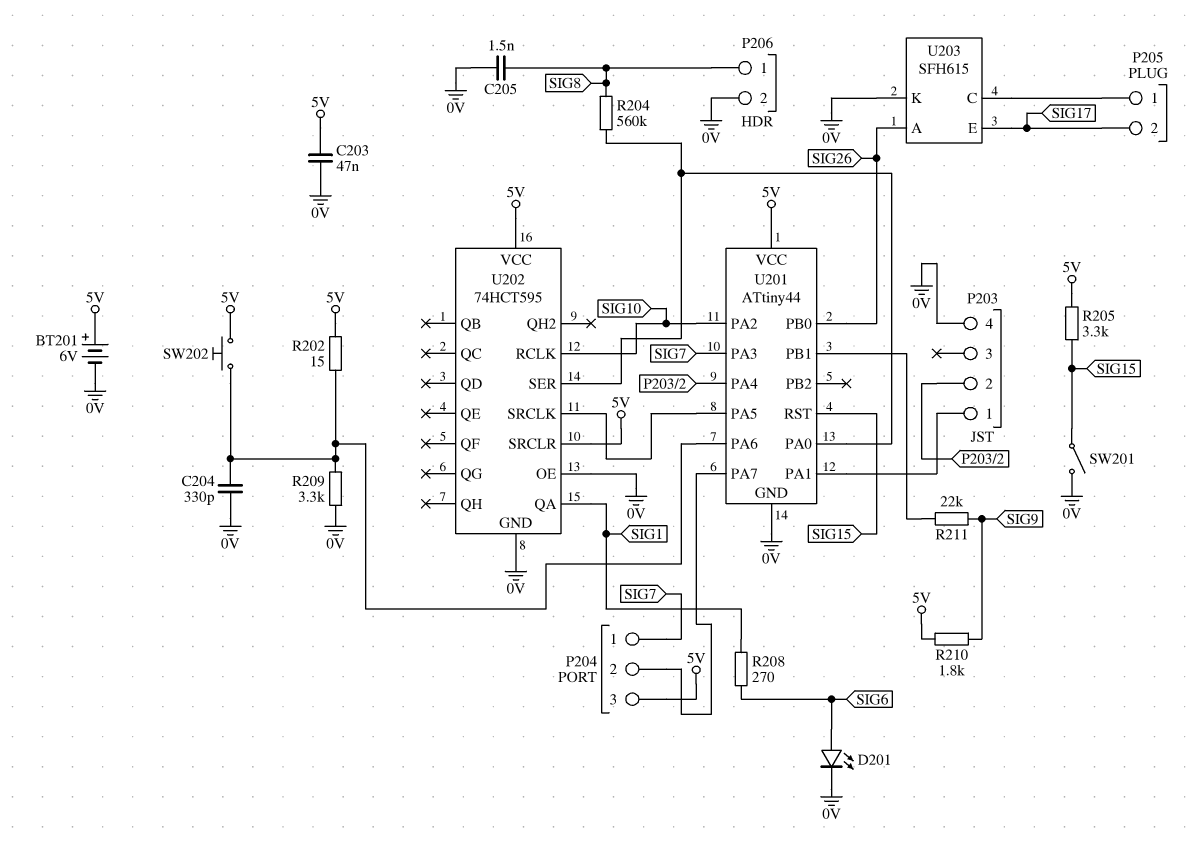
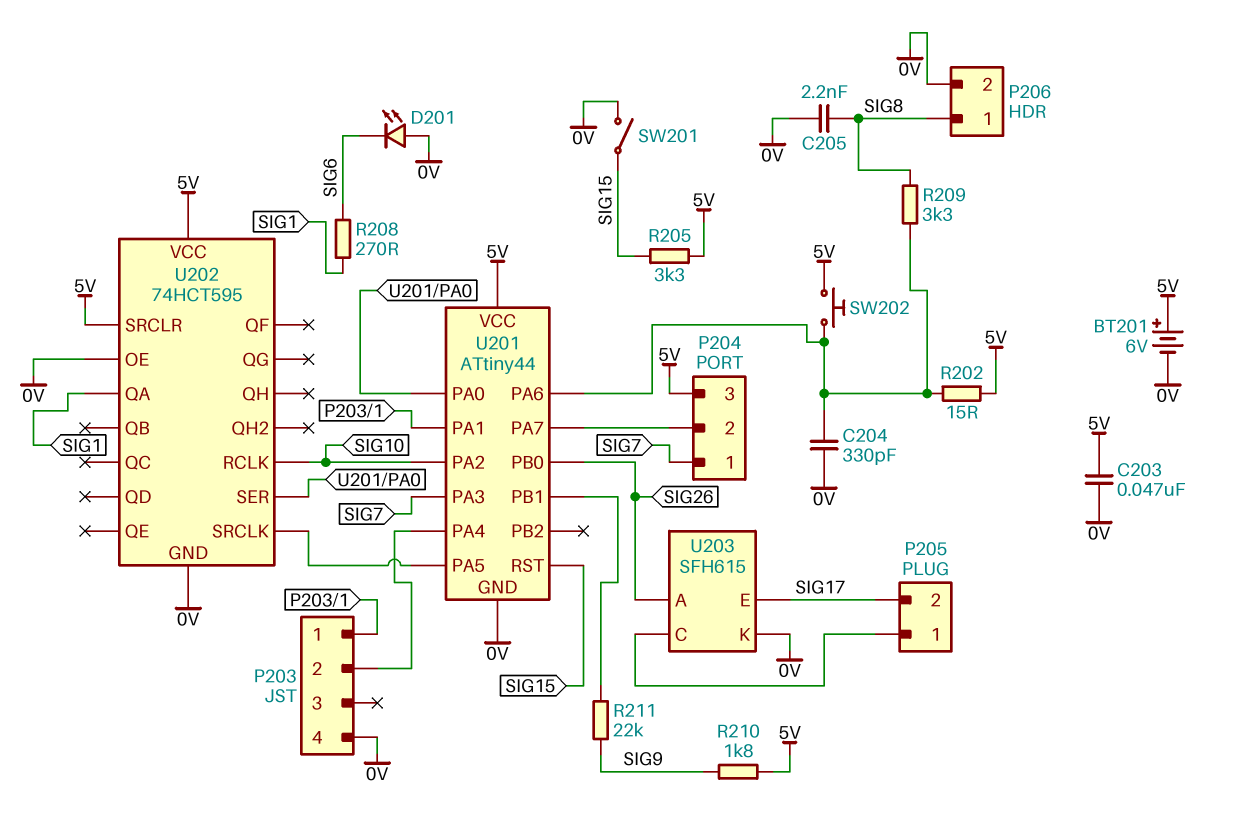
C205: 1.5nF (0V, SIG8) -> 2.2nF (0V, SIG8)
D201: LED (A SIG6, K 0V) -> LED (A 0V, K SIG6)
R204: 560k (SIG8, U201/PA0) -> none
R209: 3.3k (0V, U201/PA6) -> 3.3k (SIG8, U201/PA6)

